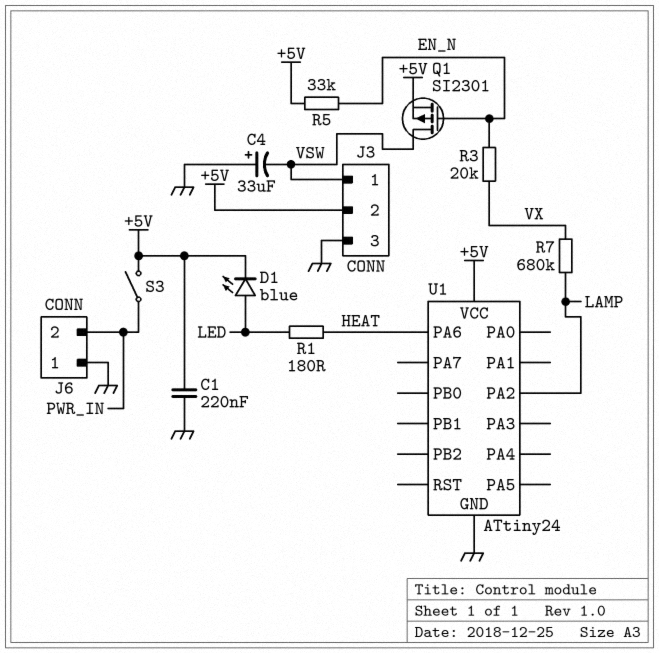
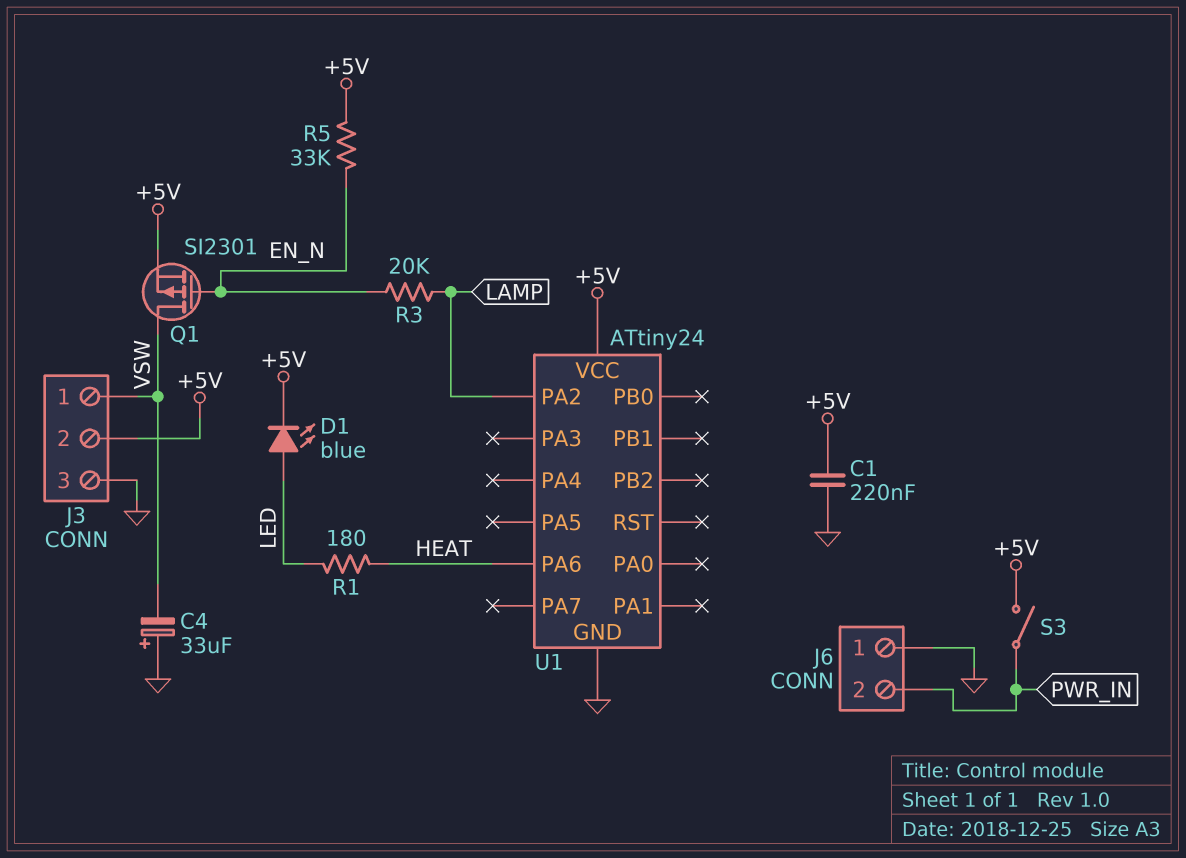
R3: 20k (EN_N, VX) -> 20k (EN_N, LAMP)
R7: 680k (LAMP, VX) -> none

